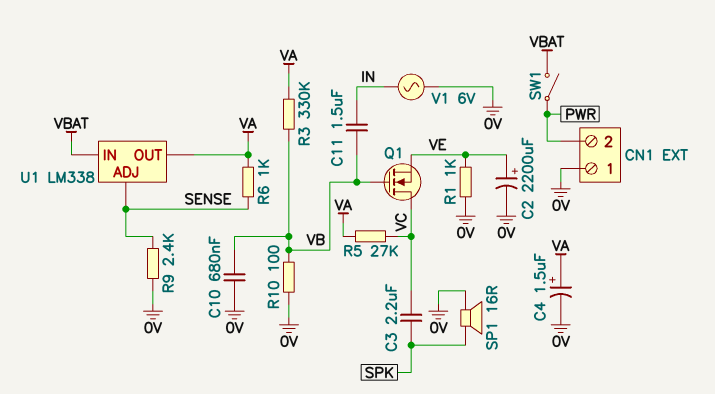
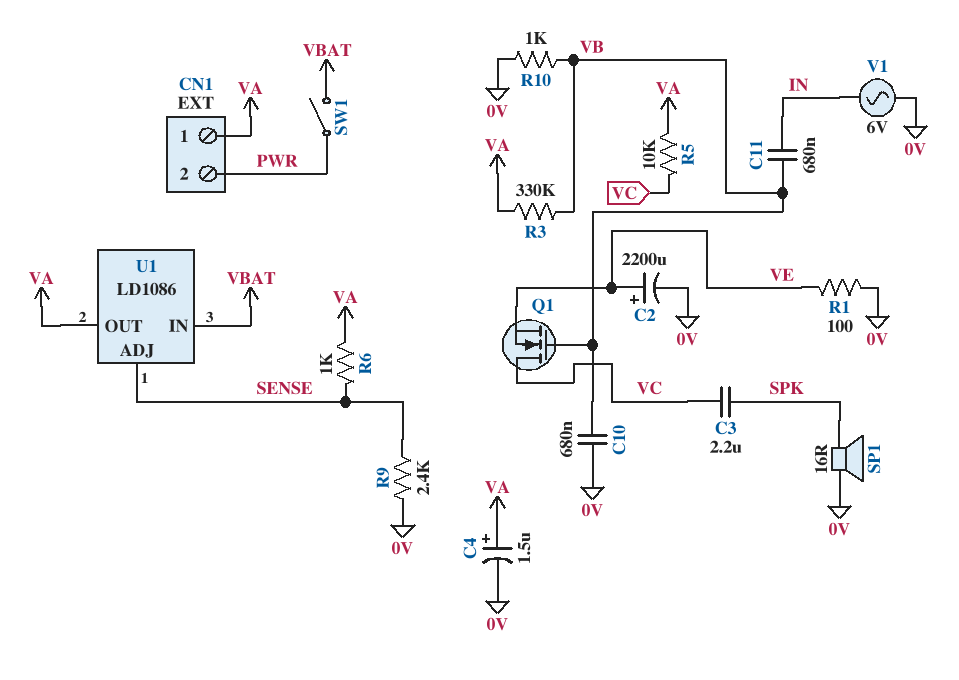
C11: 1.5uF (IN, VB) -> 680nF (IN, VB)
CN1 pin 1: 0V -> VA
R1: 1k (0V, VE) -> 100 (0V, VE)
R5: 27k (VA, VC) -> 10k (VA, VC)
R10: 100 (0V, VB) -> 1k (0V, VB)
U1: LM338 -> LD1086

